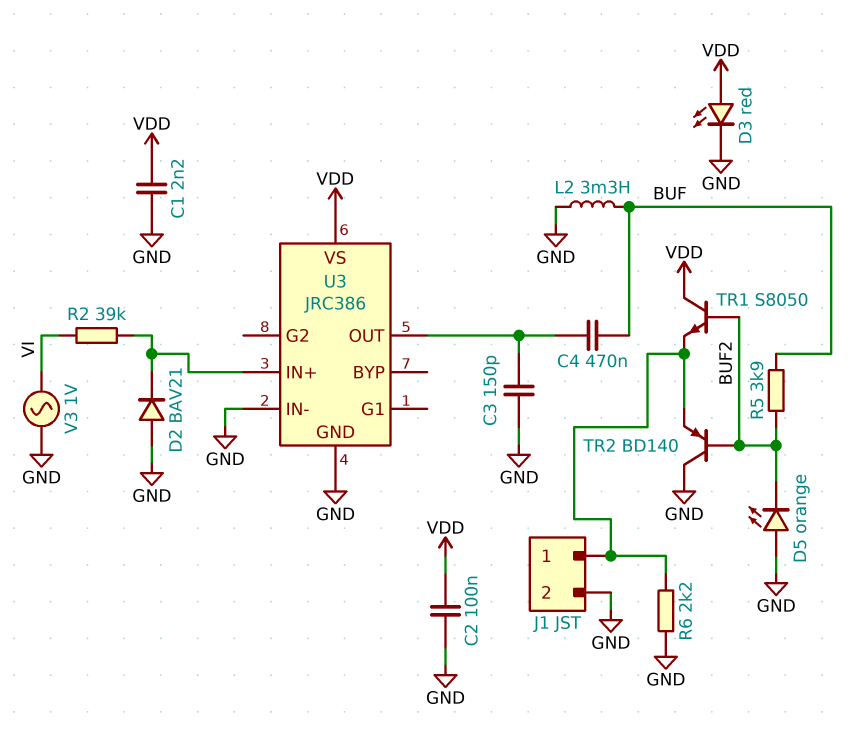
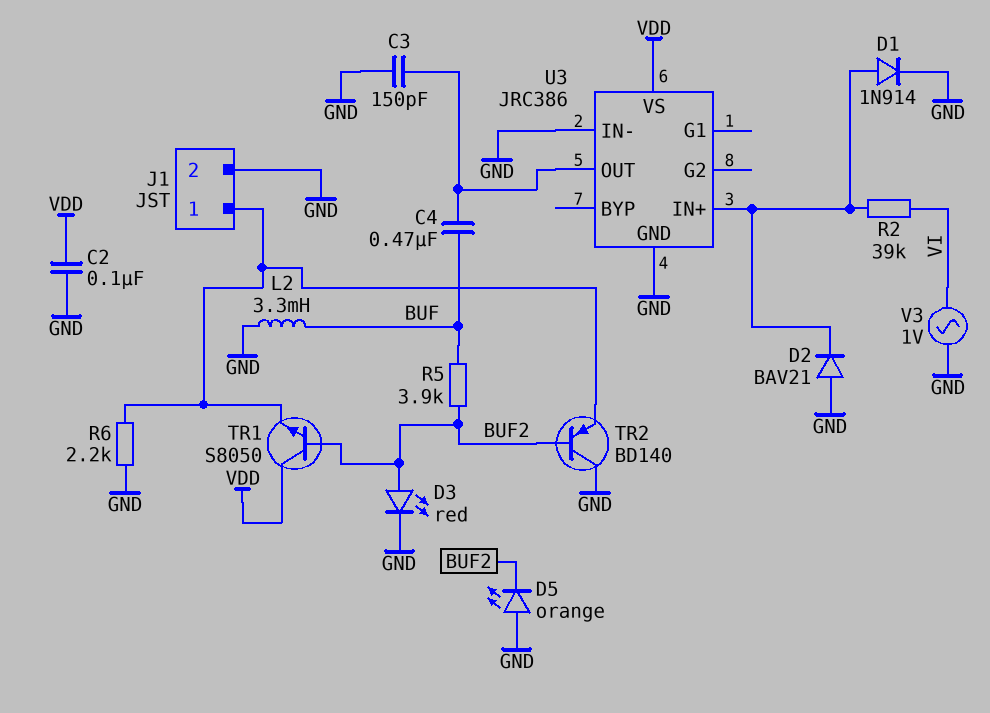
C1: 2.2nF (GND, VDD) -> none
D1: none -> diode 1N914 (A U3/IN+, K GND)
D3: LED red (A VDD, K GND) -> LED red (A BUF2, K GND)

